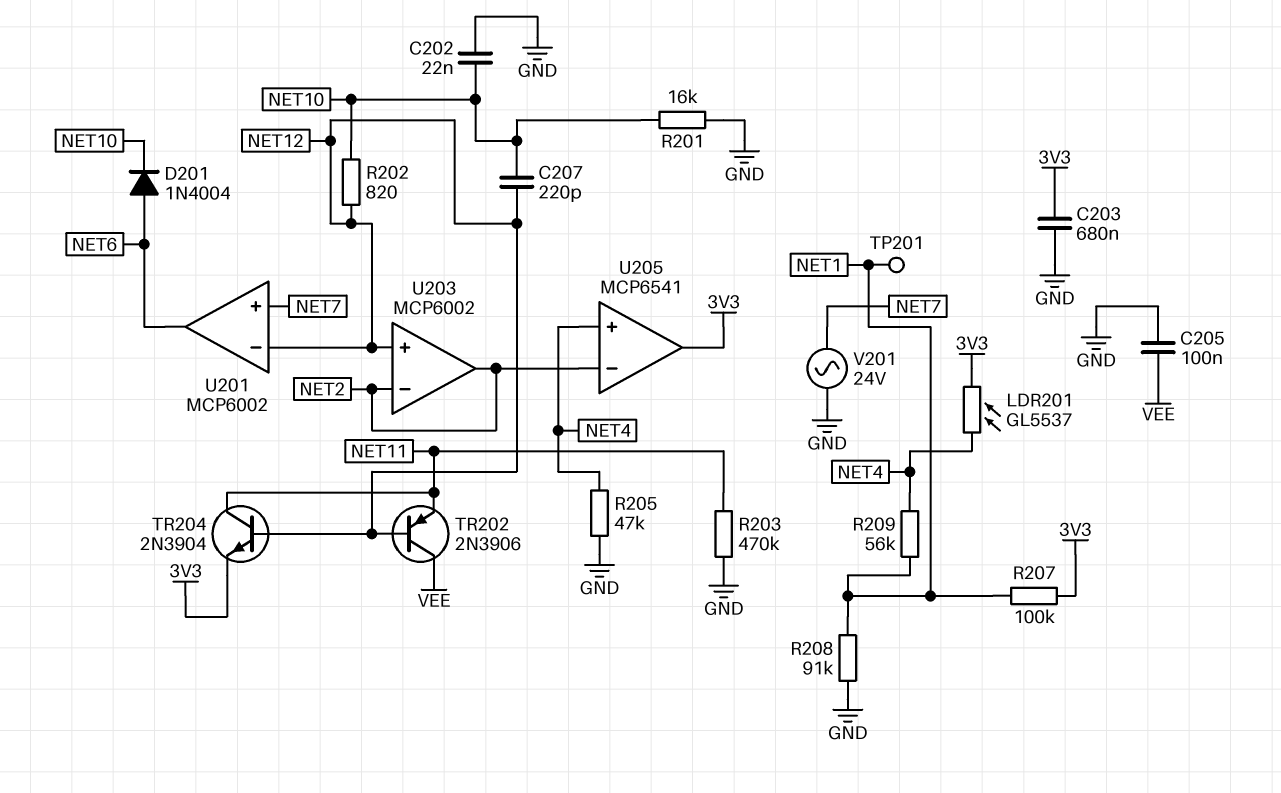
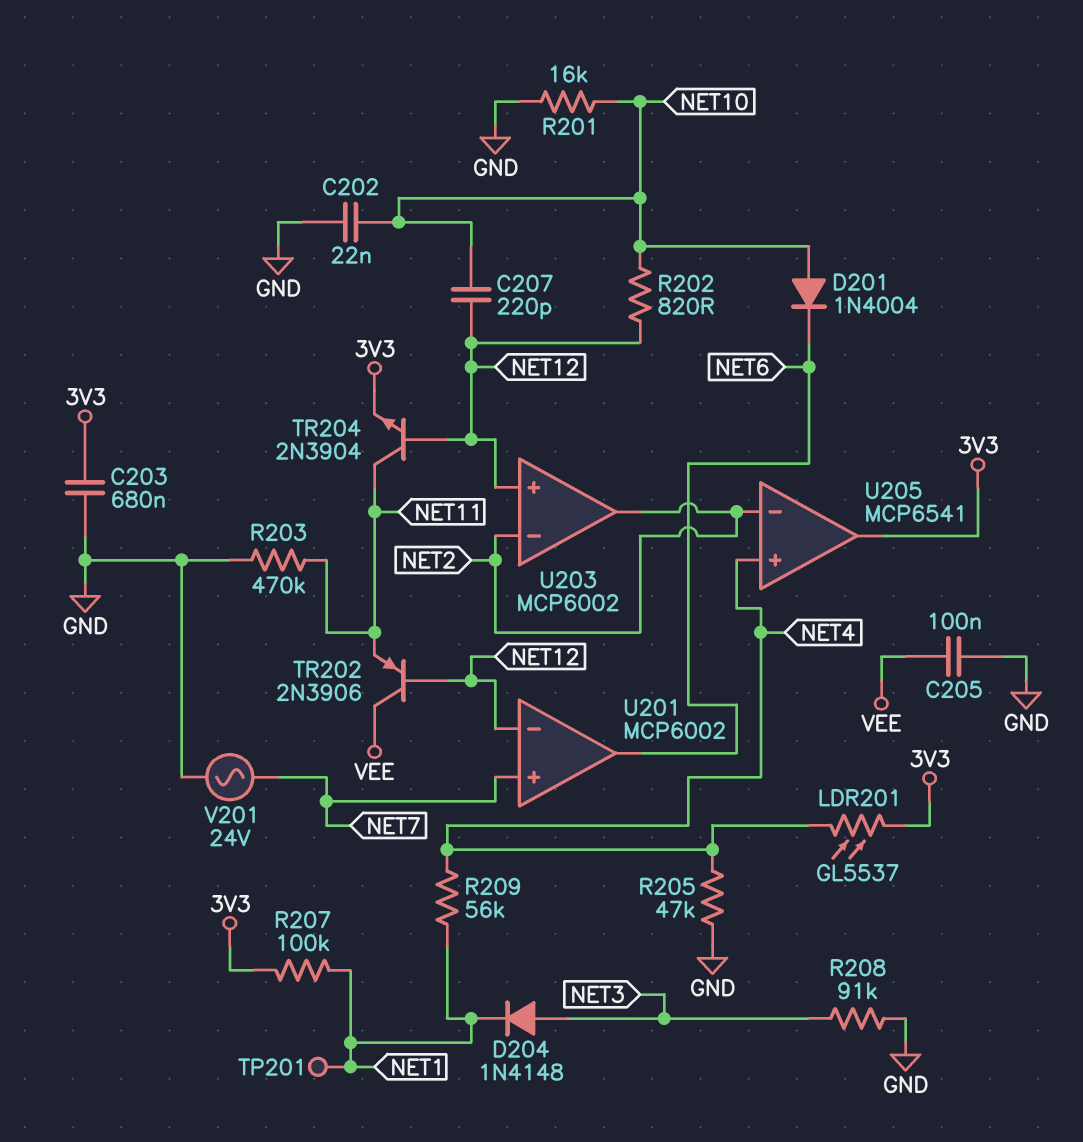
D201: diode 1N4004 (A NET6, K NET10) -> diode 1N4004 (A NET10, K NET6)
D204: none -> diode 1N4148 (A NET3, K NET1)
R208: 91k (GND, NET1) -> 91k (GND, NET3)

